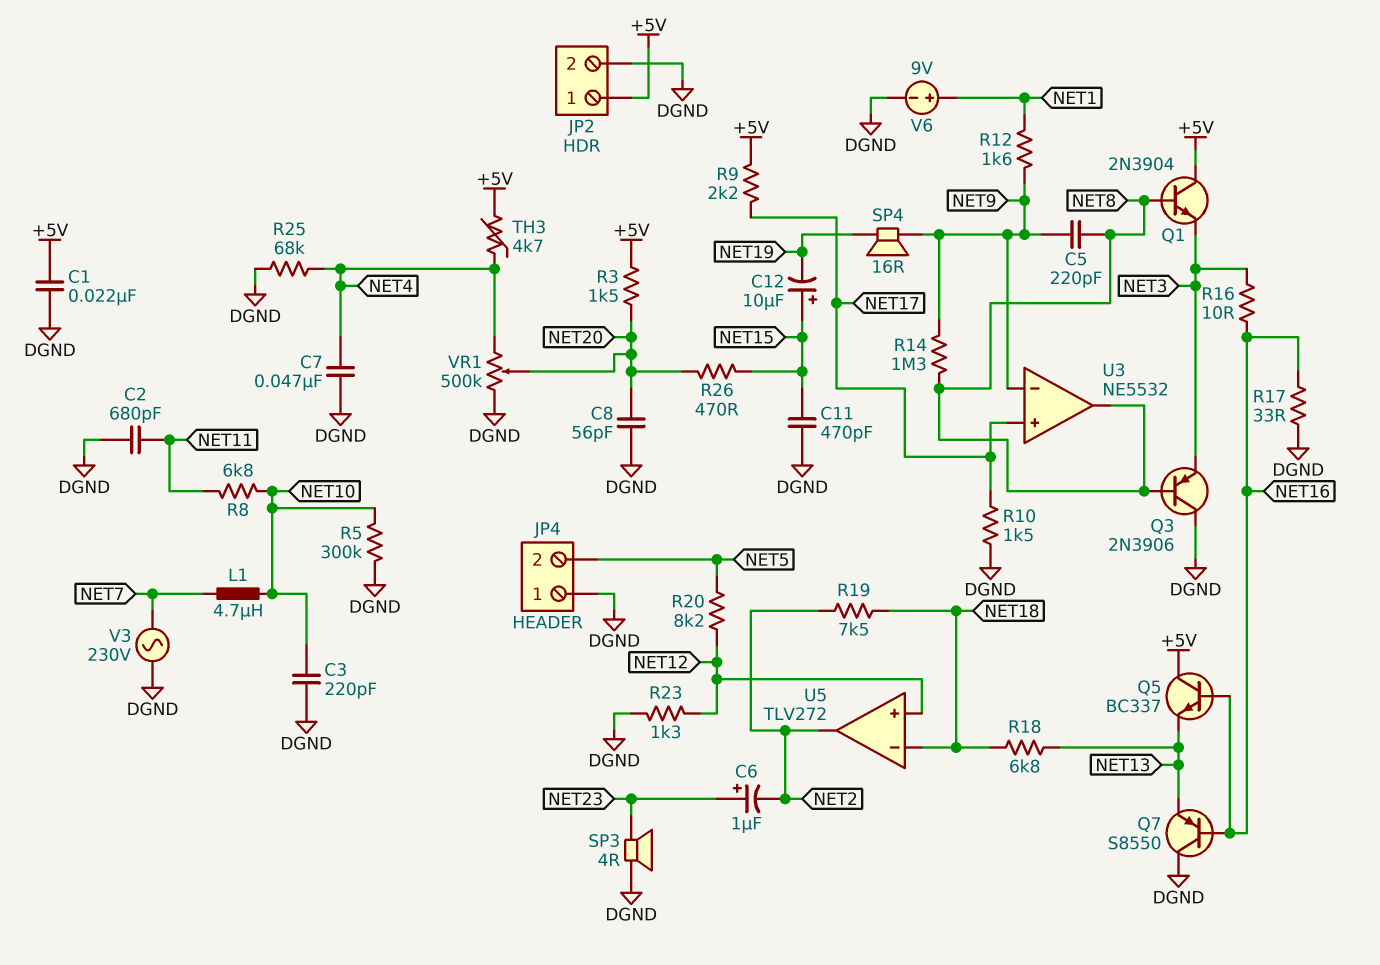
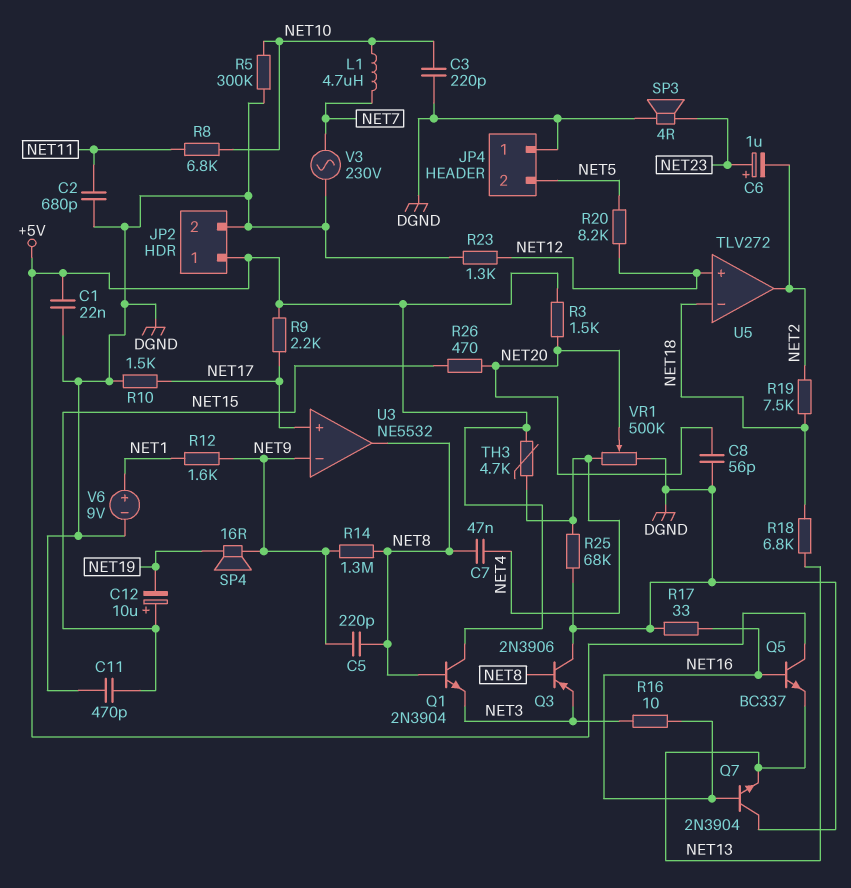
C7: 47nF (DGND, NET4) -> 47nF (NET4, NET8)
Q7: PNP S8550 (B NET16, C DGND, E NET13) -> NPN 2N3904 (B NET16, C DGND, E NET13)

